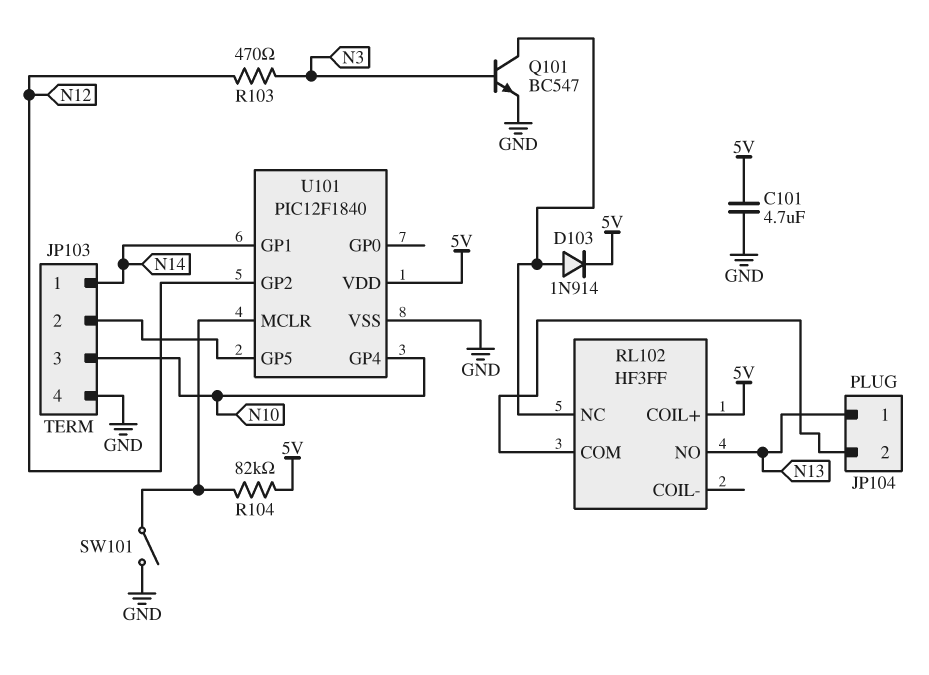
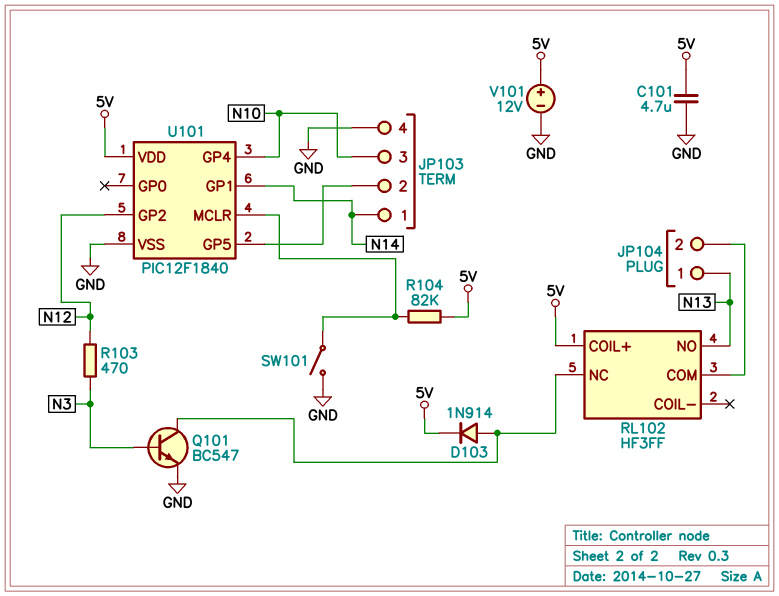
V101: none -> 12V (plus 5V, minus GND)

